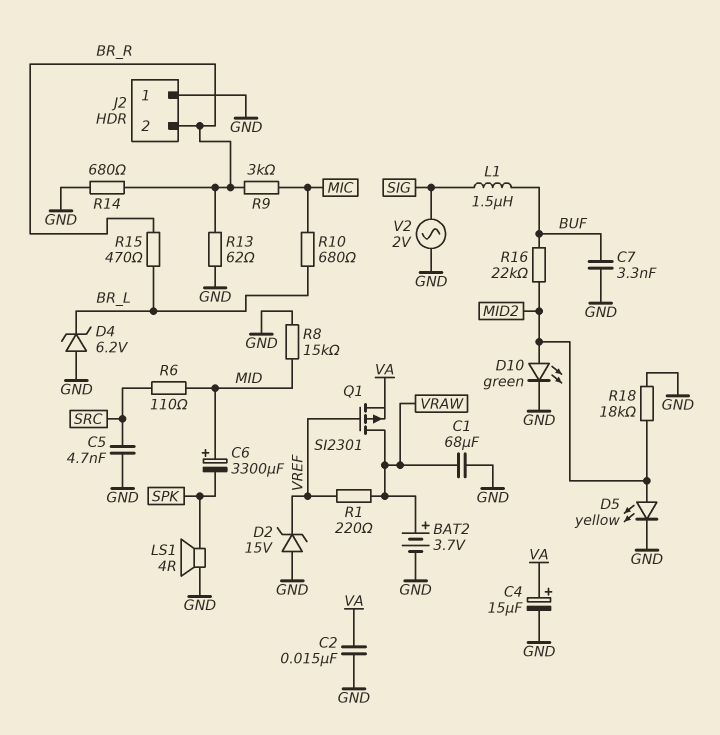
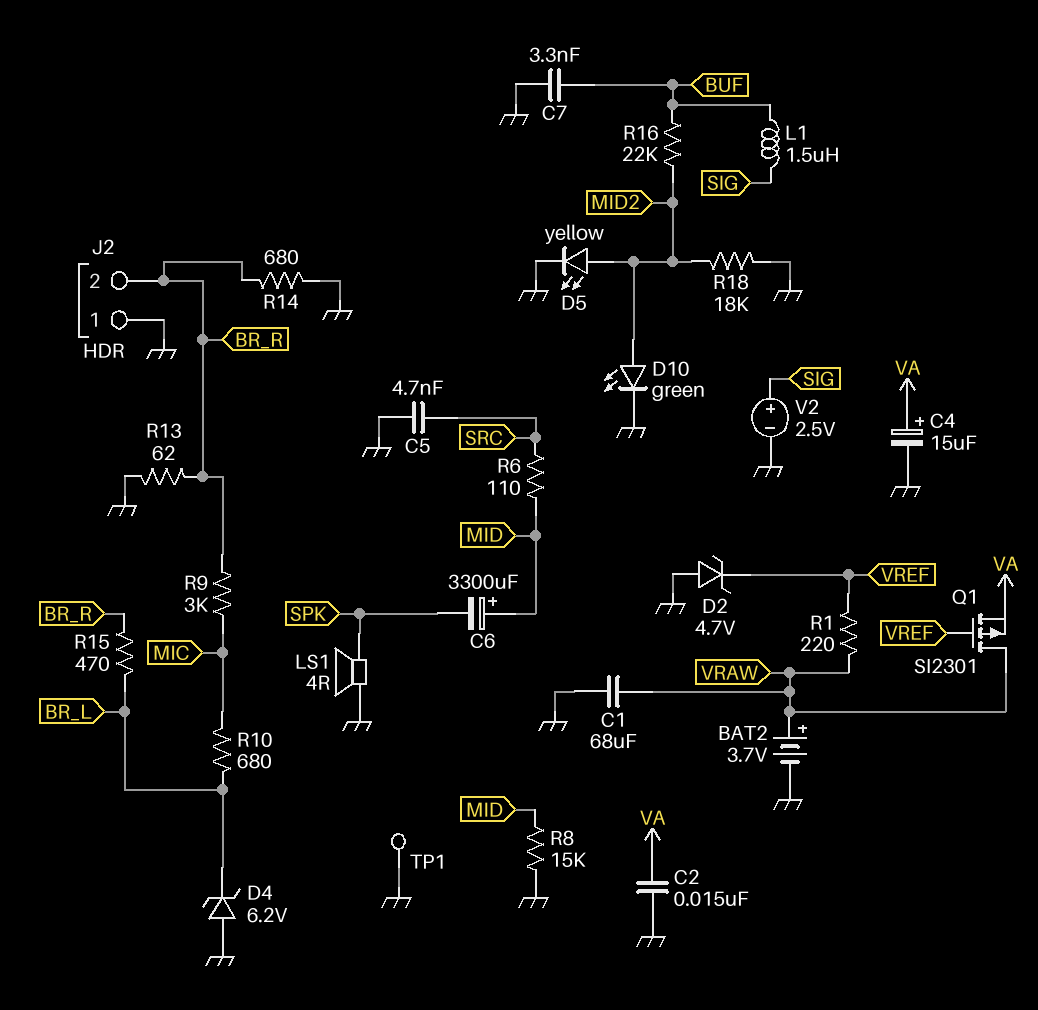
D2: zener 15V (A GND, K VREF) -> zener 4.7V (A GND, K VREF)
TP1: none -> test point (GND)
V2: AC 2V (GND, SIG) -> 2.5V (plus SIG, minus GND)

